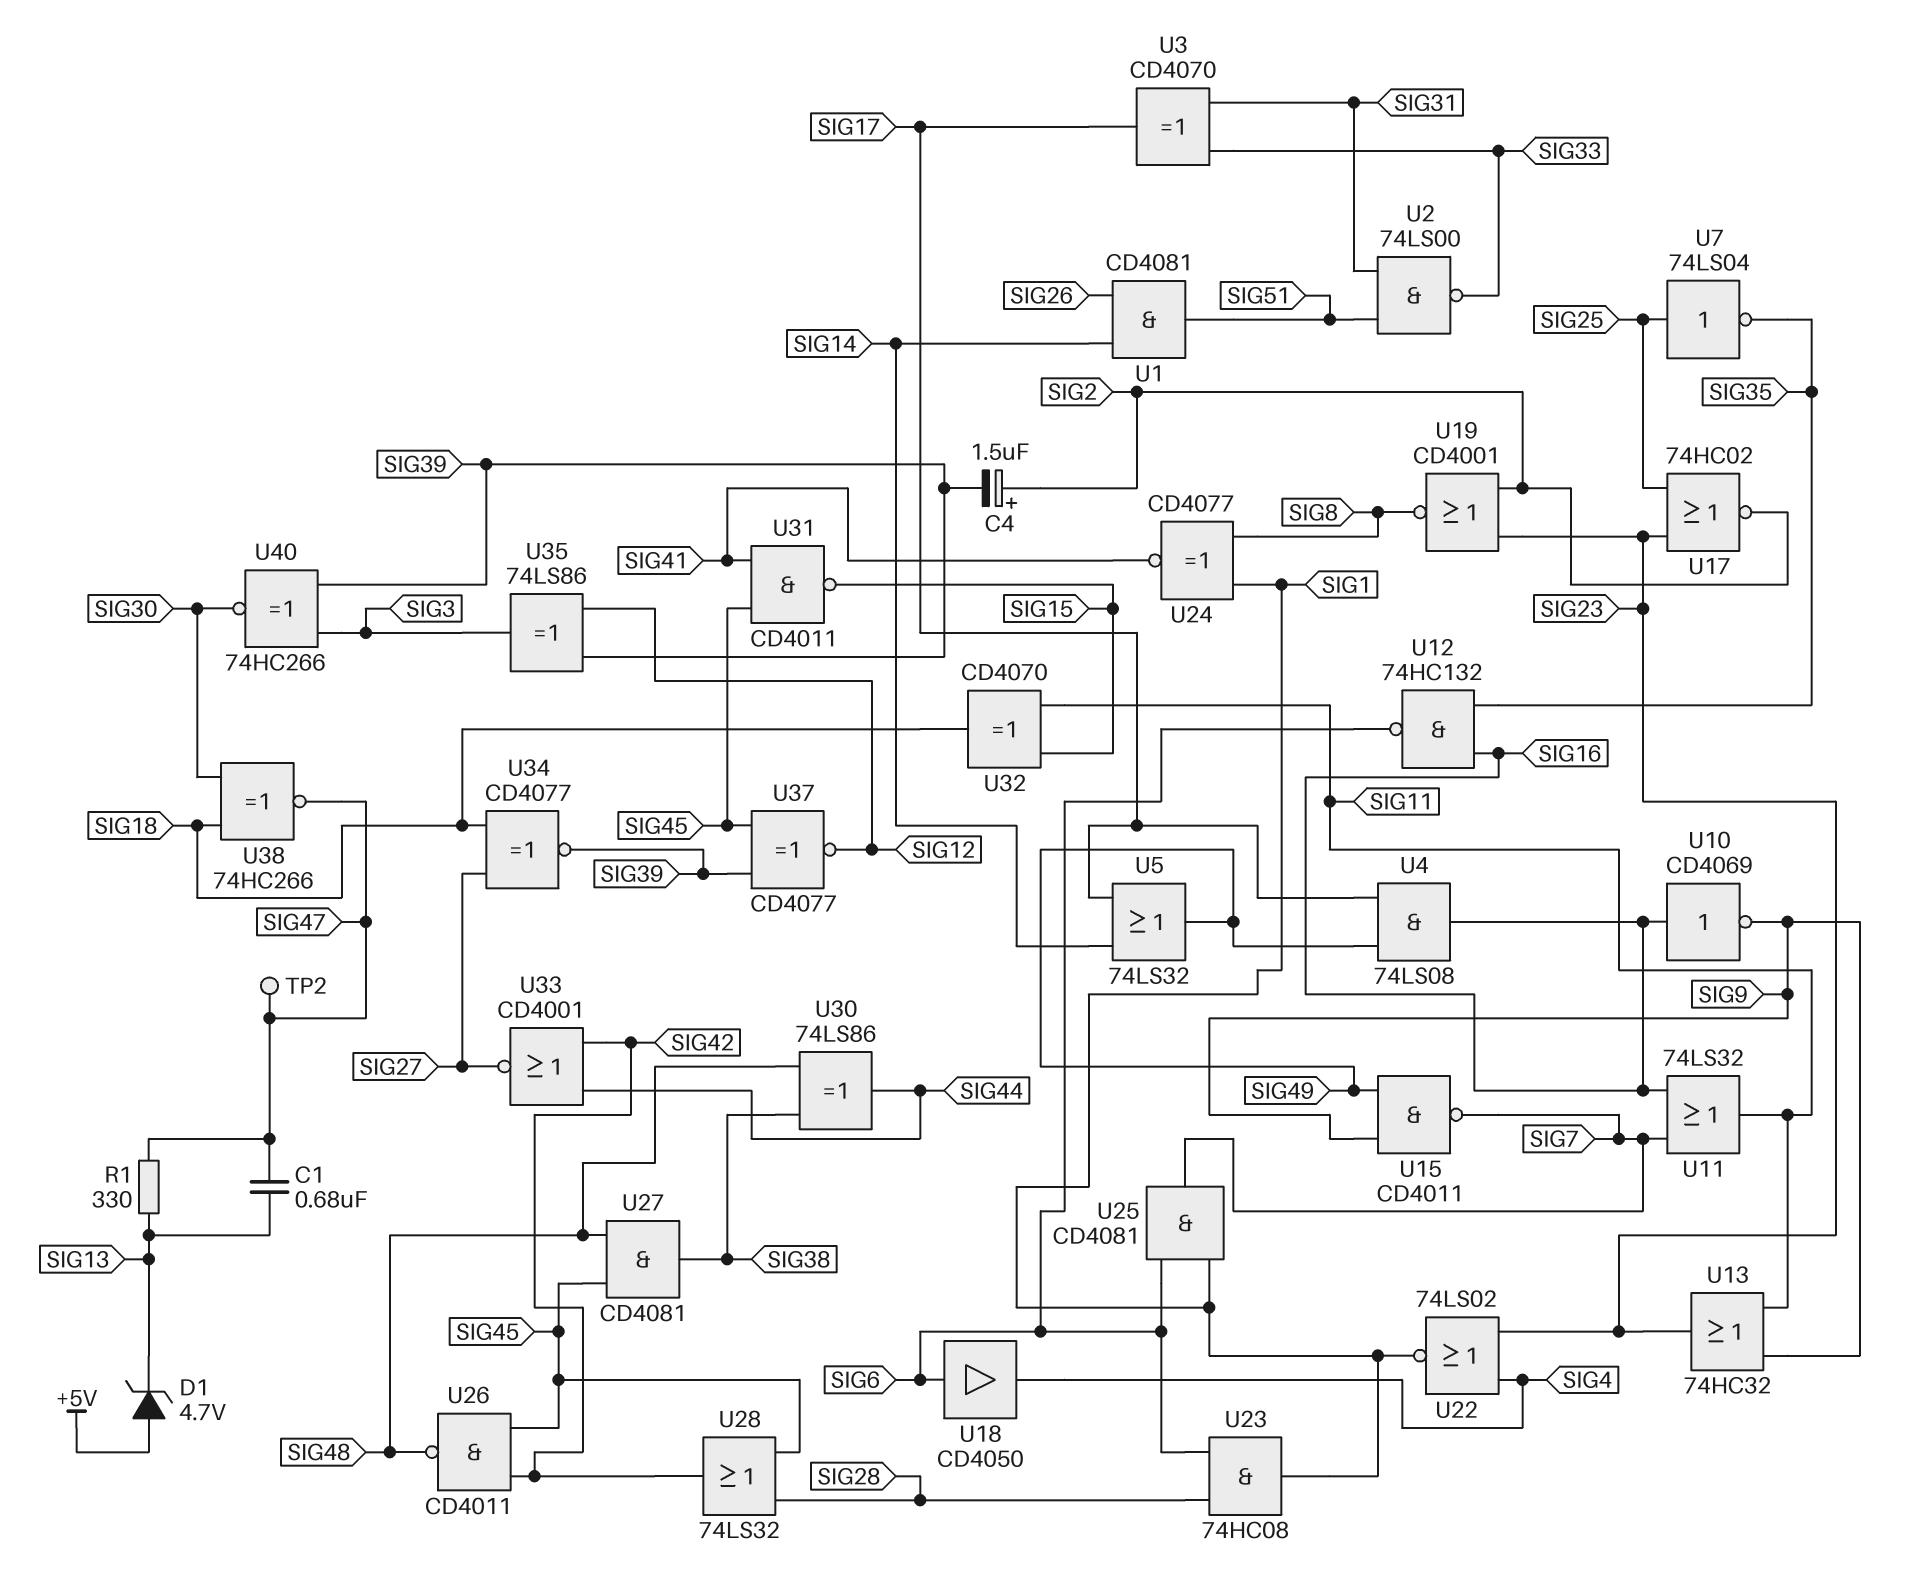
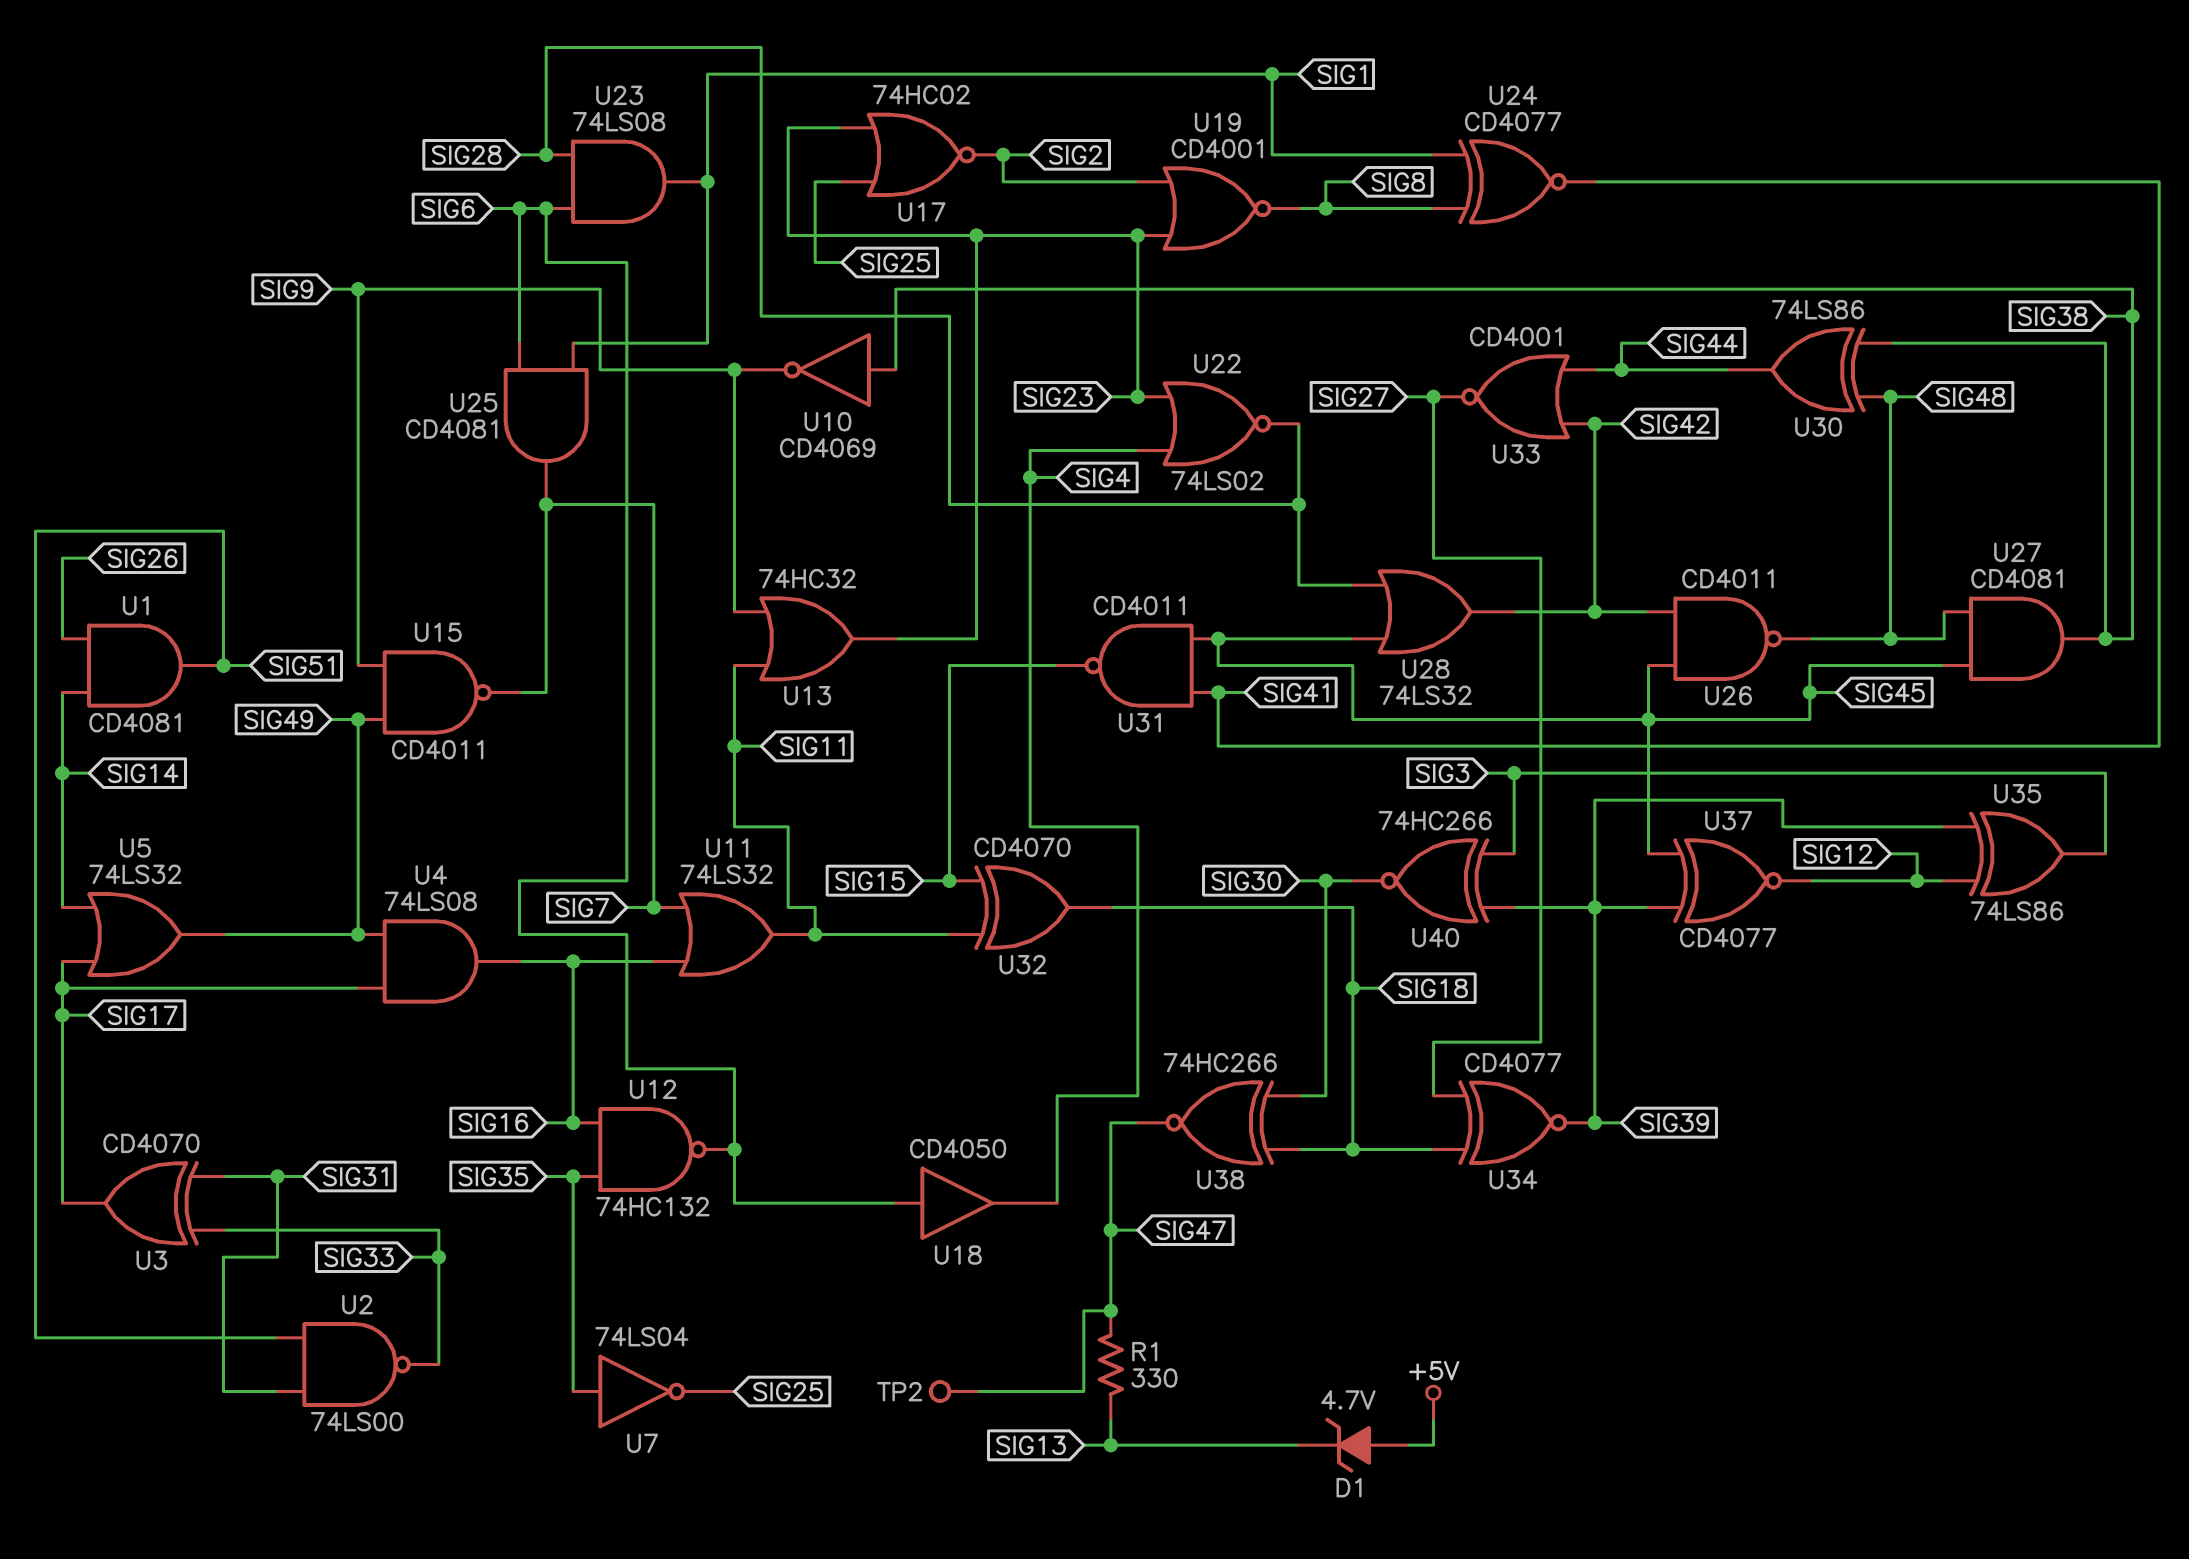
C1: 680nF (SIG13, SIG47) -> none
C4: 1.5uF (plus SIG2, minus SIG39) -> none
U7: NOT 74LS04 (in SIG25, out SIG35) -> NOT 74LS04 (in SIG35, out SIG25)
U10: NOT CD4069 (in SIG16, out SIG9) -> NOT CD4069 (in SIG38, out SIG9)
U22: NOR 74LS02 (in SIG4, in SIG23, out SIG1) -> NOR 74LS02 (in SIG4, in SIG23, out SIG28)
U23: AND 74HC08 (in SIG6, in SIG28, out SIG1) -> AND 74LS08 (in SIG6, in SIG28, out SIG1)

